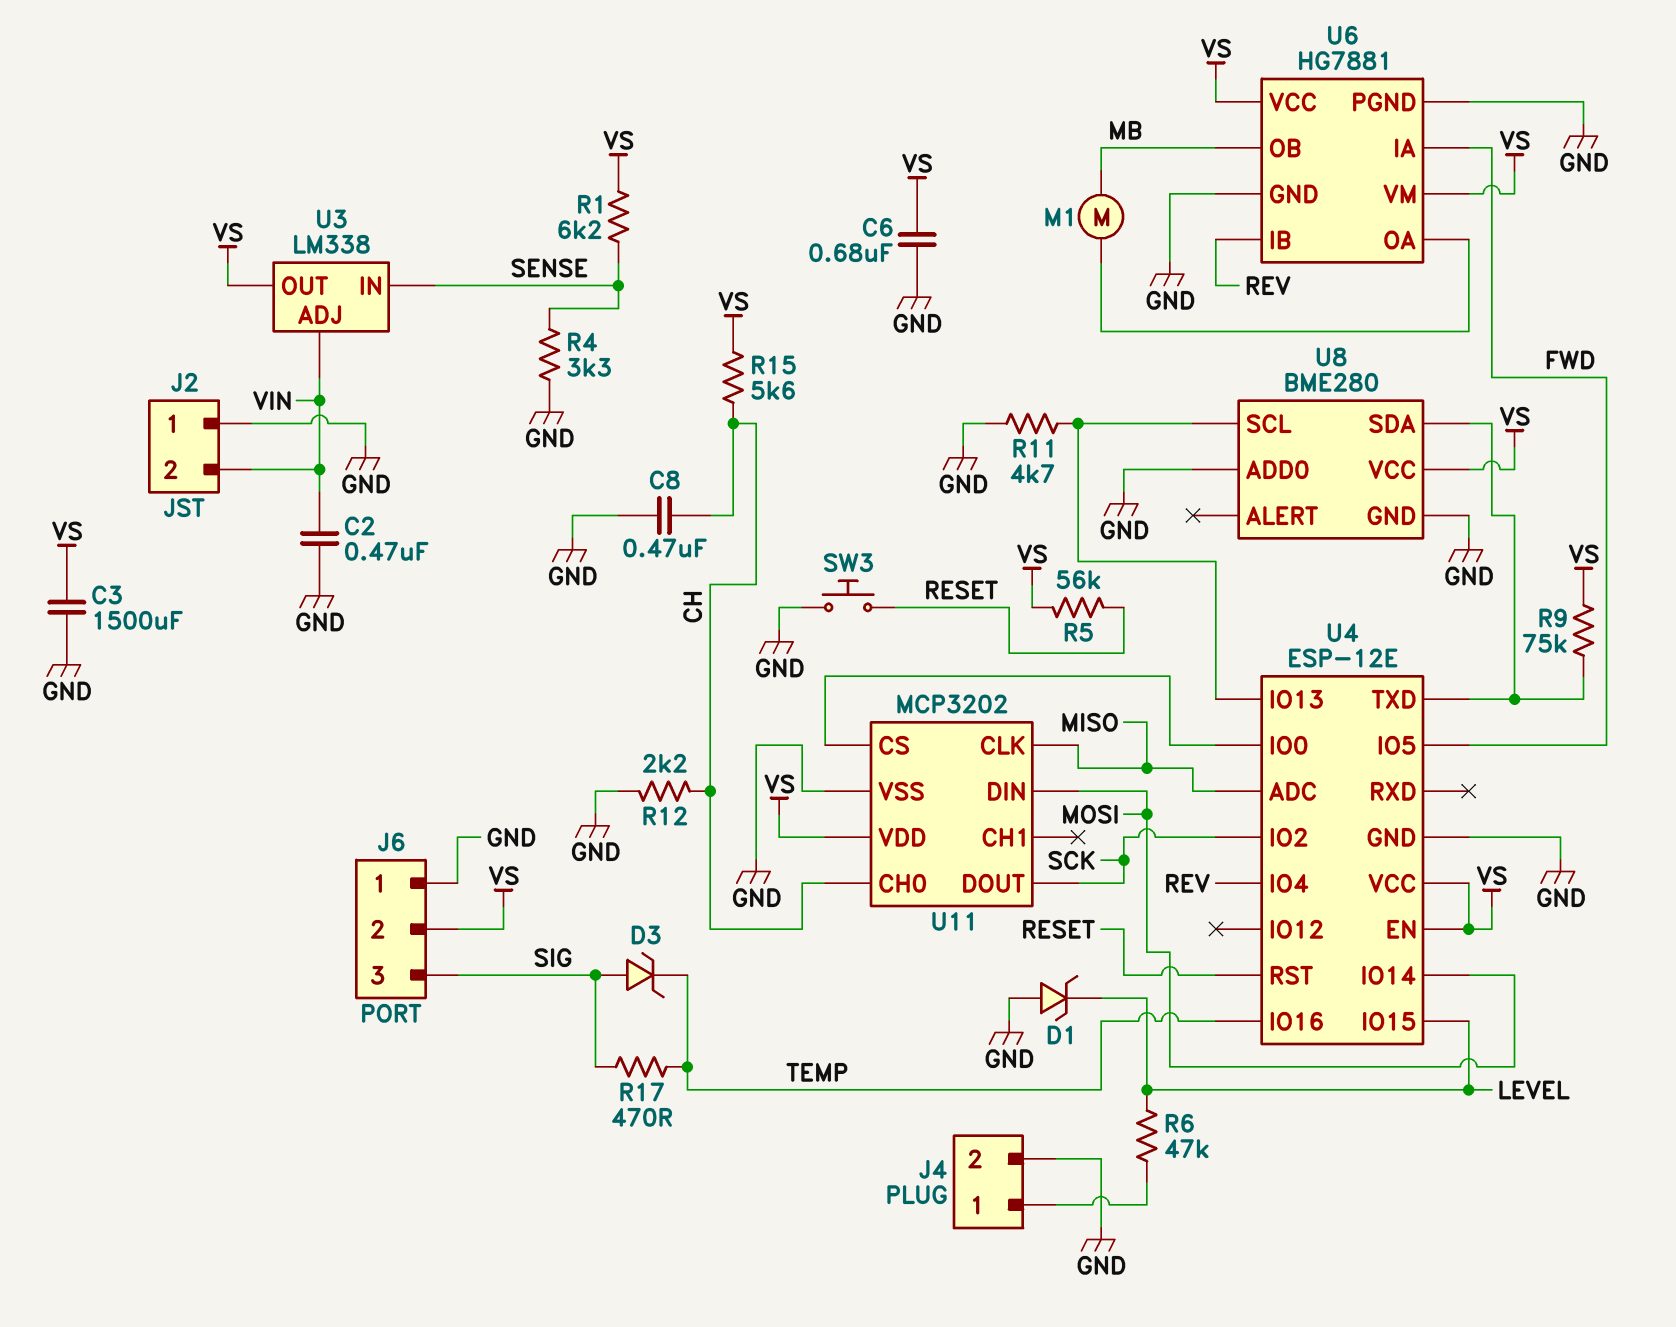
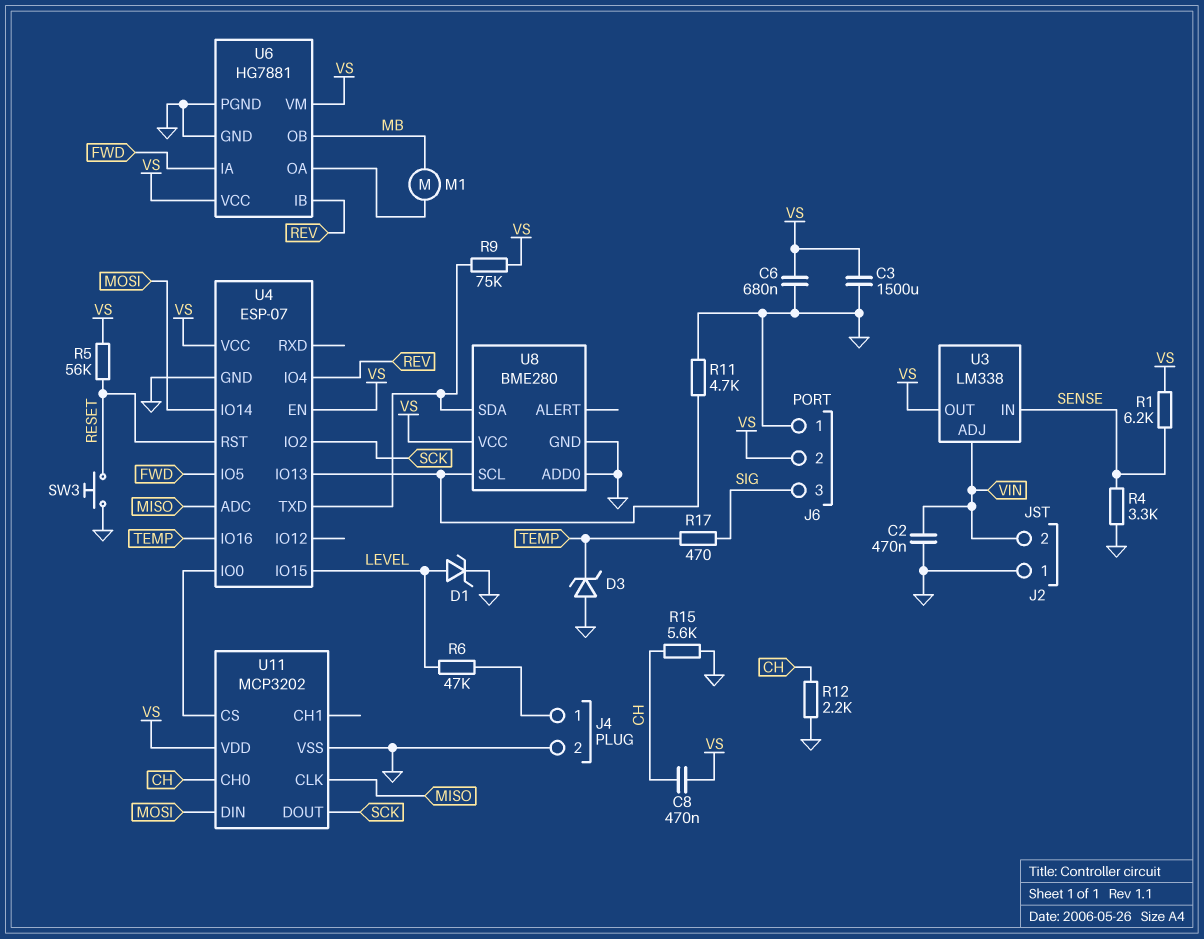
C8: 470nF (CH, GND) -> 470nF (CH, VS)
D1: zener (A GND, K LEVEL) -> zener (A LEVEL, K GND)
D3: zener (A SIG, K TEMP) -> zener (A GND, K TEMP)
R15: 5.6k (CH, VS) -> 5.6k (CH, GND)
U4: ESP-12E -> ESP-07

